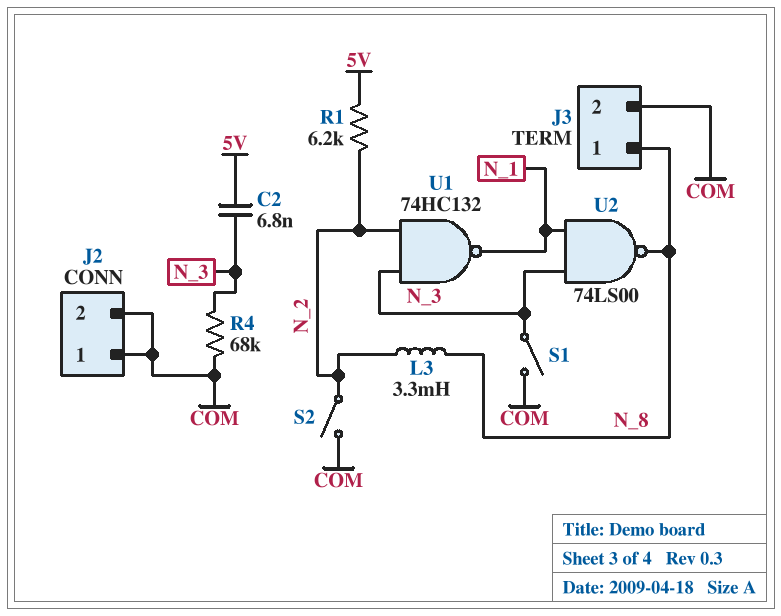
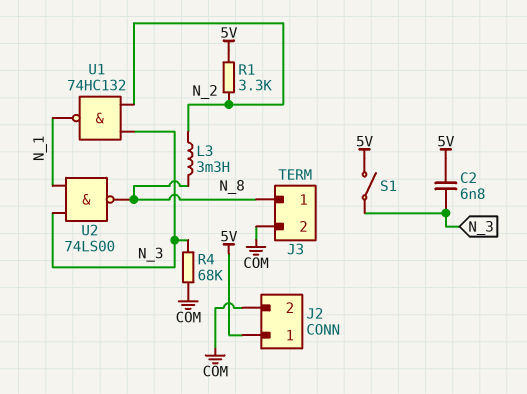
J2 pin 1: COM -> 5V
R1: 6.2k (5V, N_2) -> 3.3k (5V, N_2)
S1: switch (COM, N_3) -> switch (5V, N_3)
S2: switch (COM, N_2) -> none

